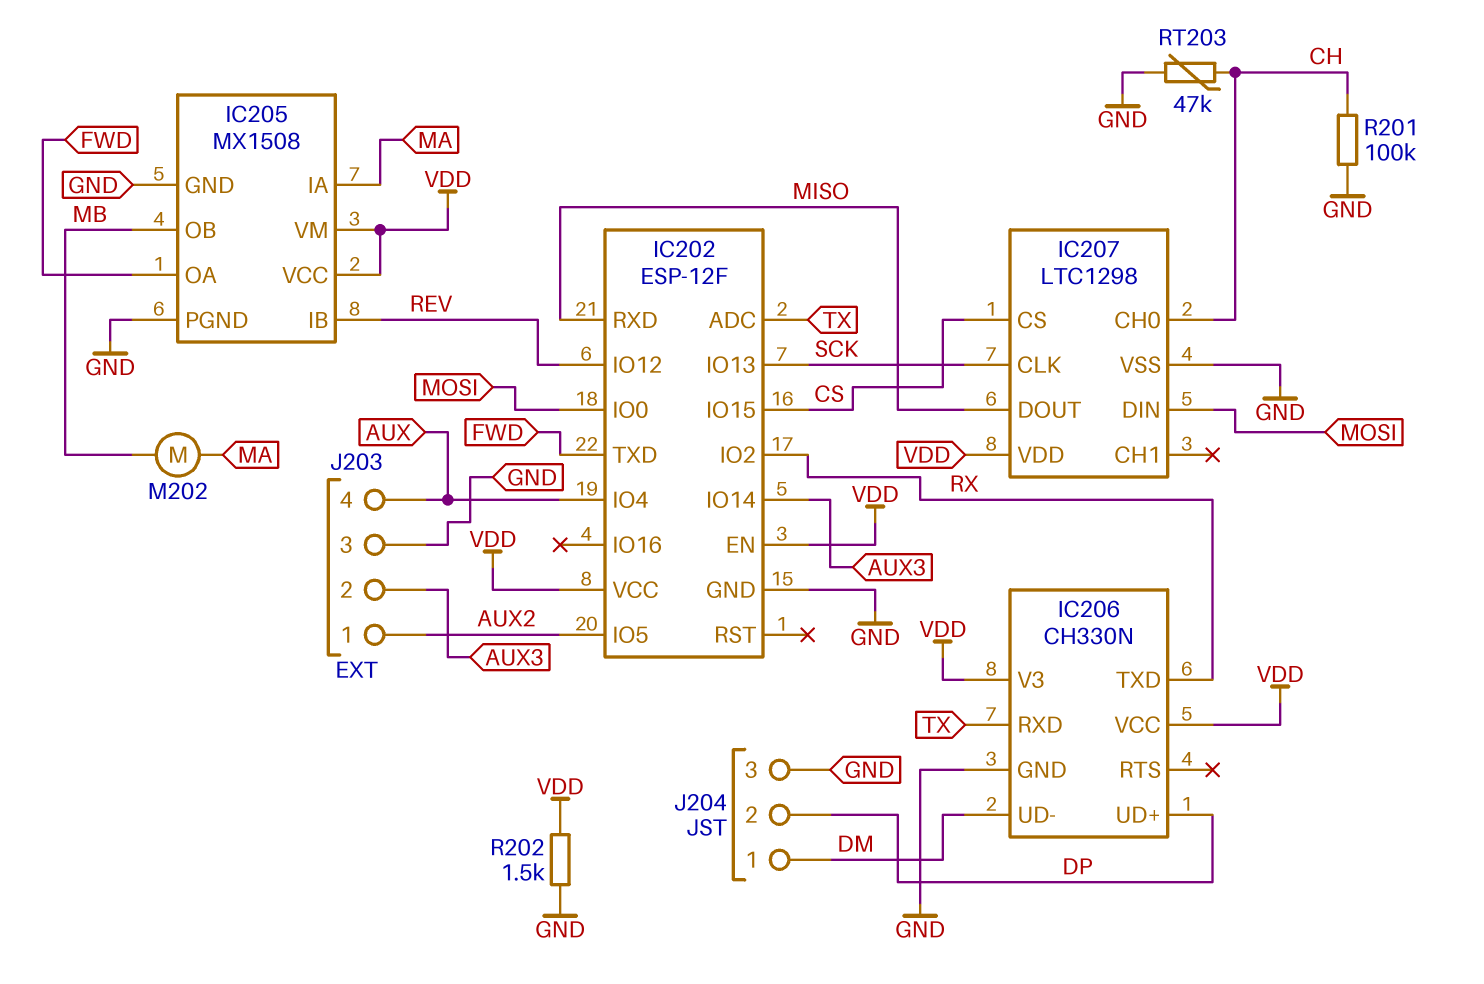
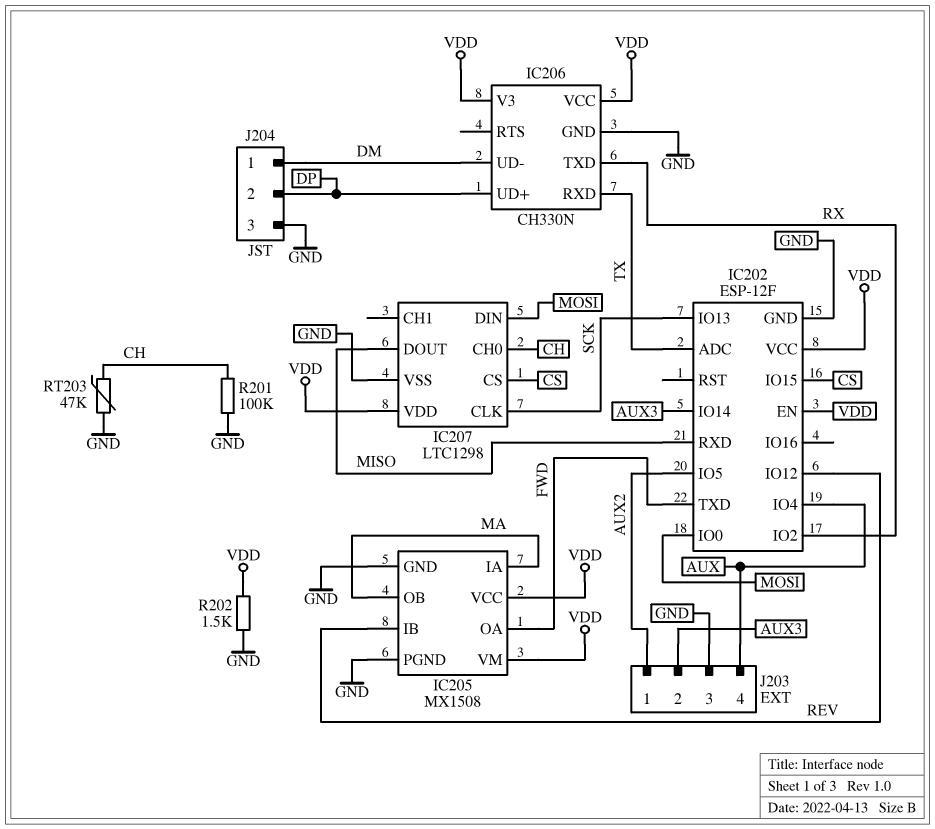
IC205 pin OB: MB -> MA
M202: motor (MA, MB) -> none

